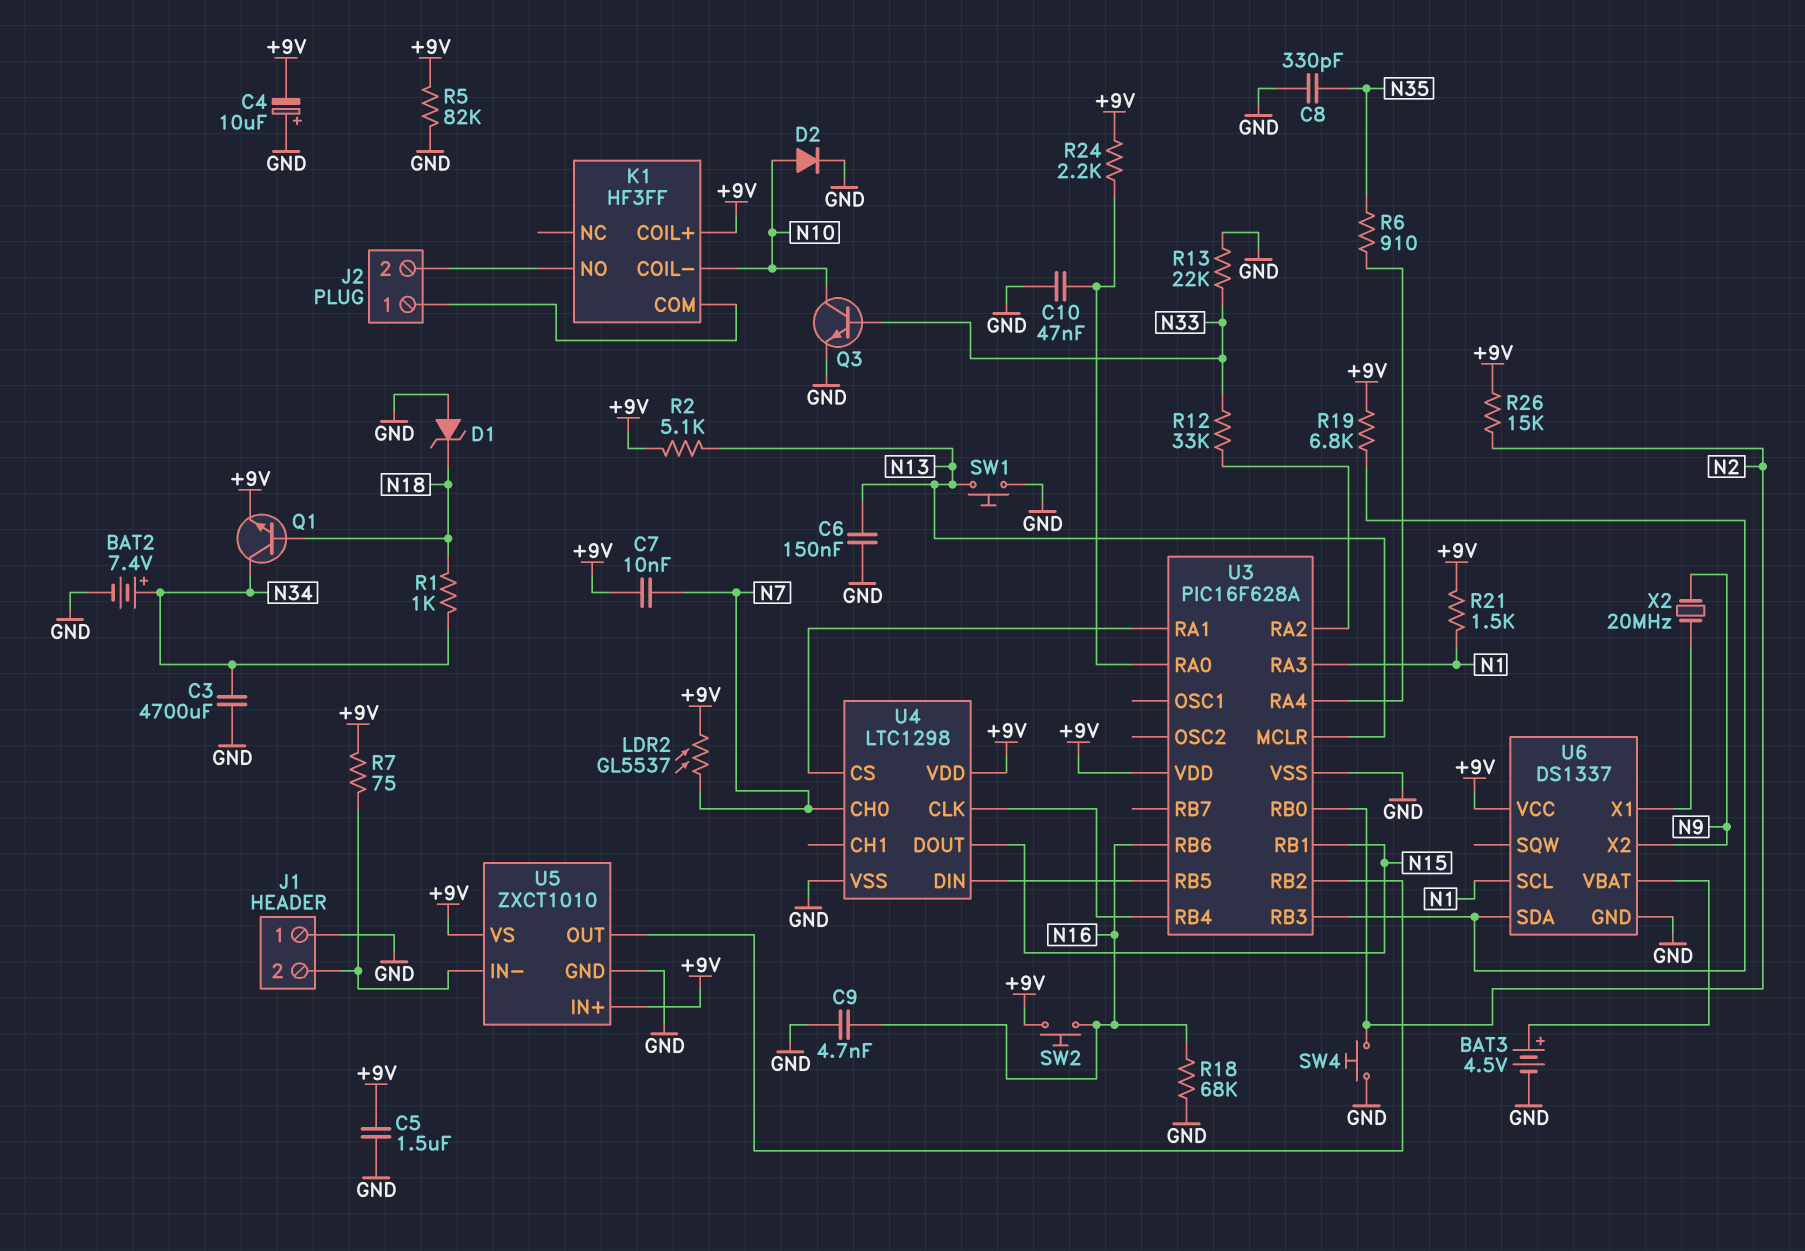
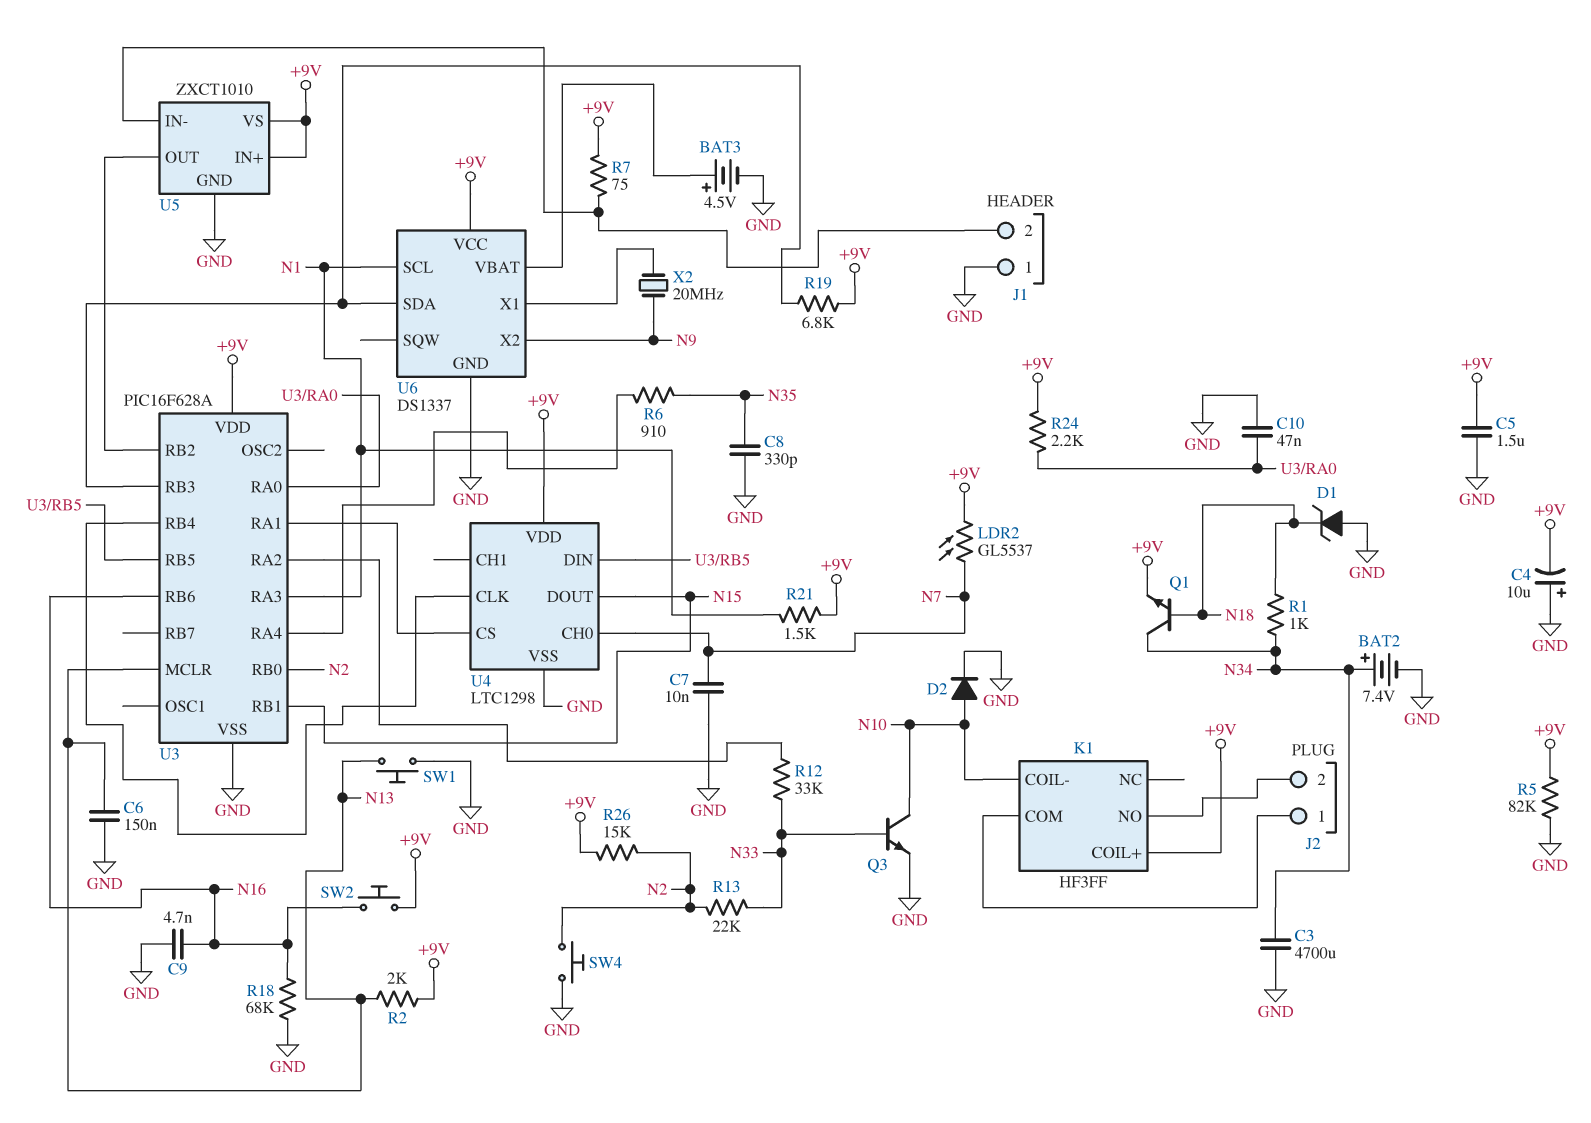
C7: 10nF (+9V, N7) -> 10nF (GND, N7)
R2: 5.1k (+9V, N13) -> 2k (+9V, N13)
R13: 22k (GND, N33) -> 22k (N2, N33)

